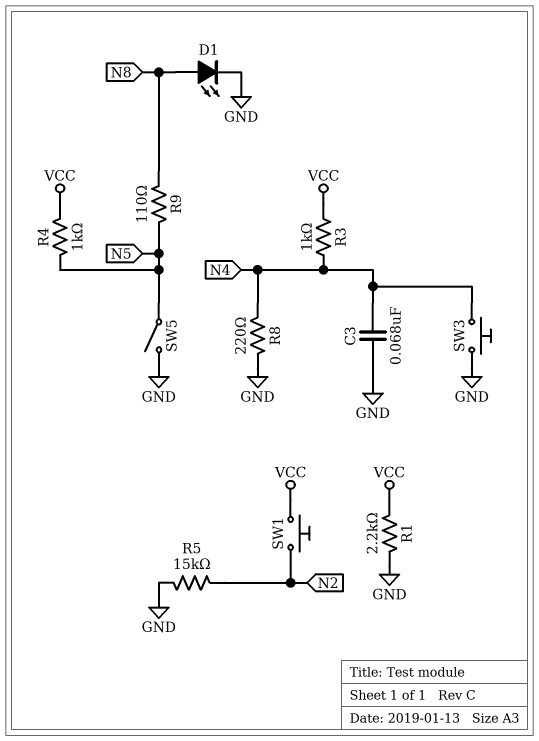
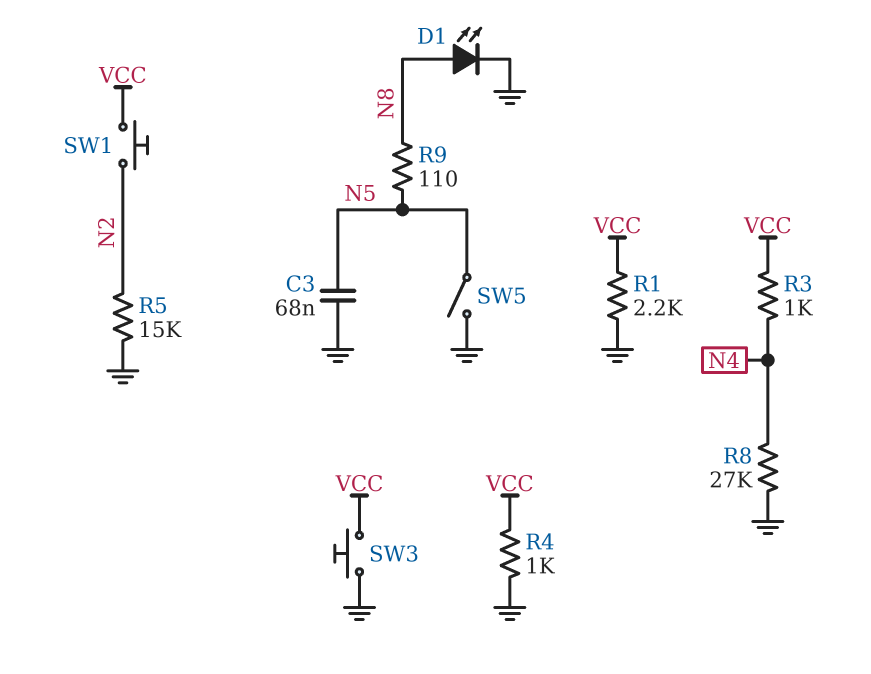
C3: 68nF (GND, N4) -> 68nF (GND, N5)
R4: 1k (N5, VCC) -> 1k (GND, VCC)
R8: 220 (GND, N4) -> 27k (GND, N4)
SW3: button (GND, N4) -> button (GND, VCC)

